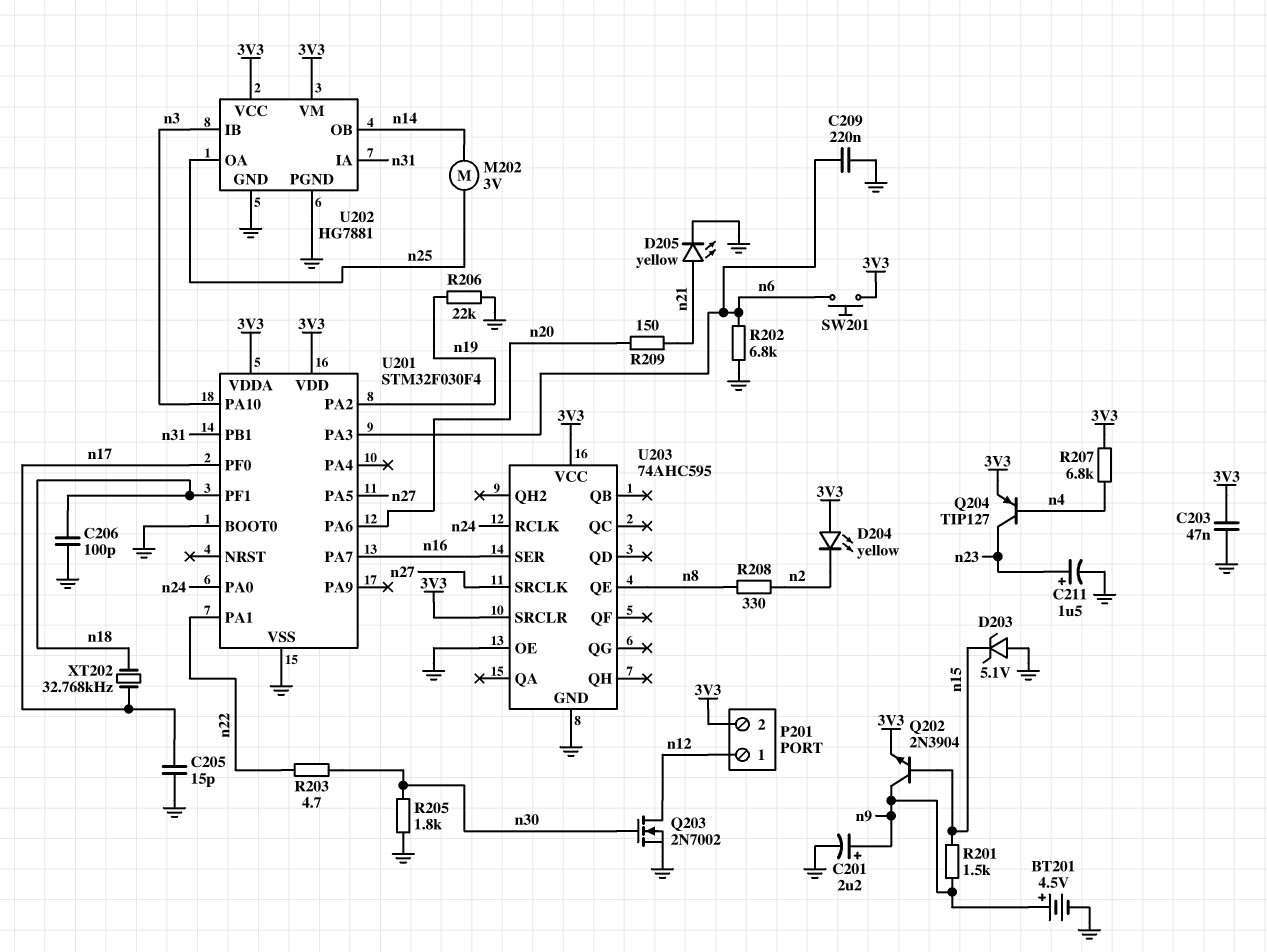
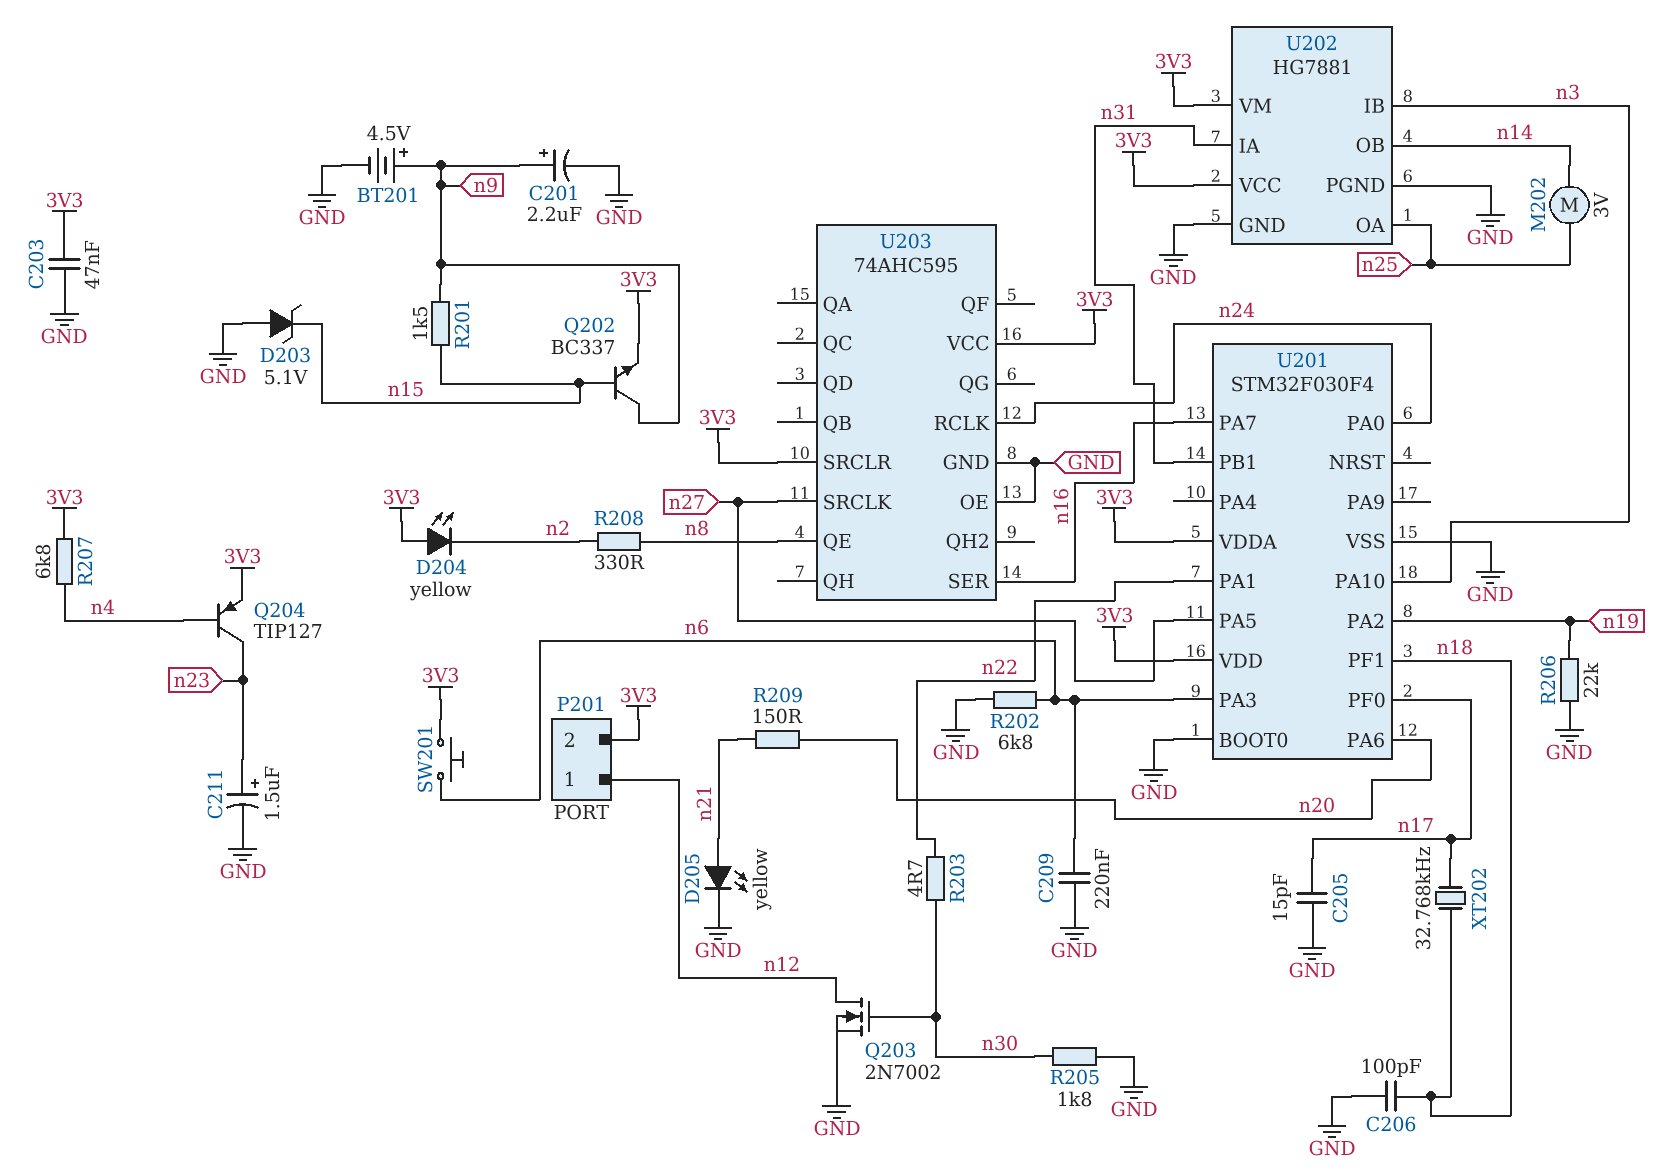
Q202: NPN 2N3904 (B n15, C n9, E 3V3) -> NPN BC337 (B n15, C n9, E 3V3)

